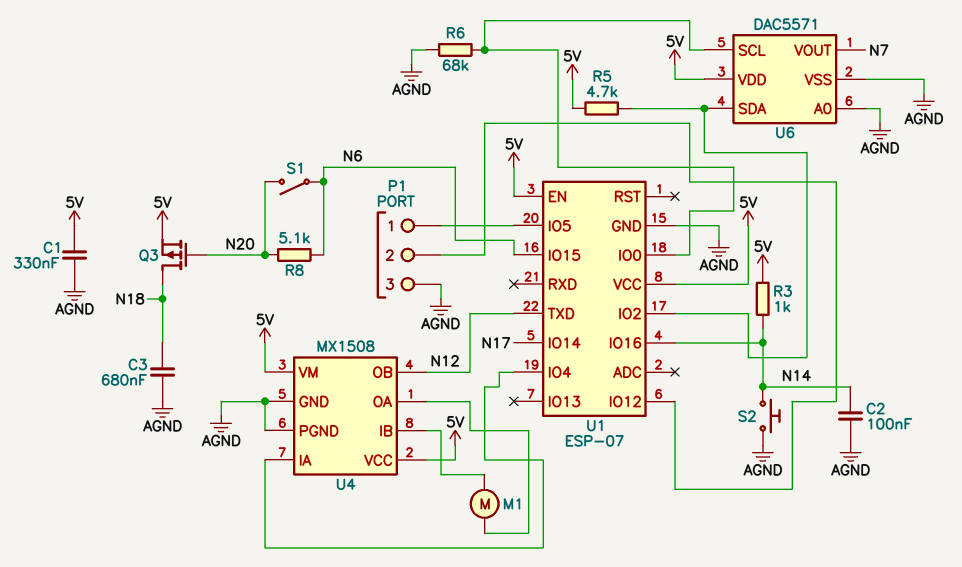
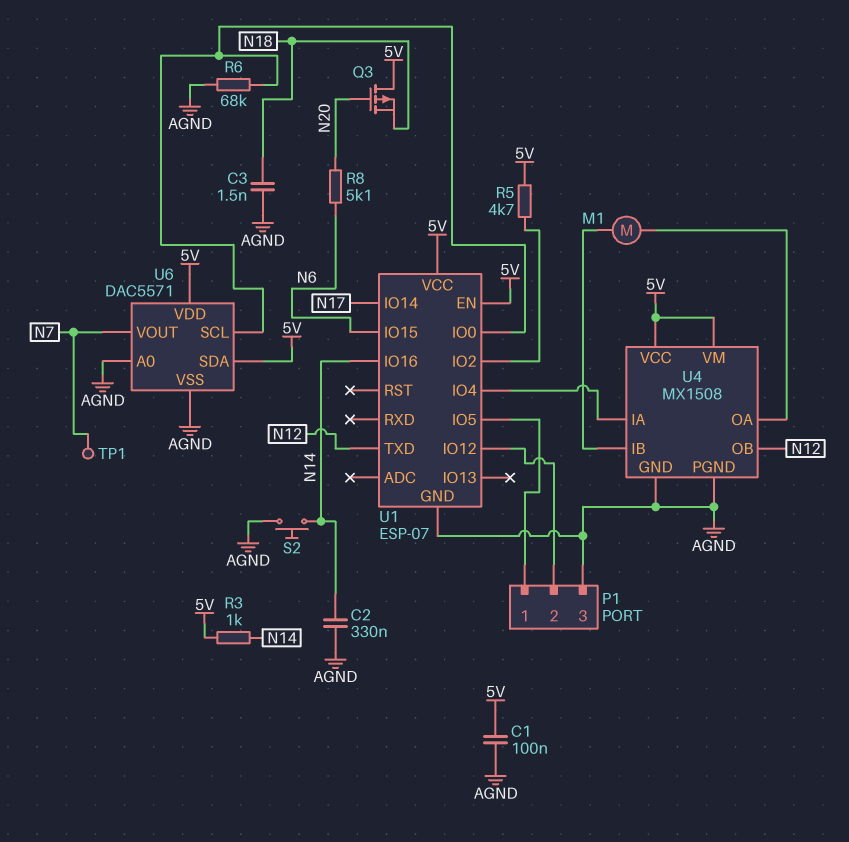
C1: 330nF (5V, AGND) -> 100nF (5V, AGND)
C2: 100nF (AGND, N14) -> 330nF (AGND, N14)
C3: 680nF (AGND, N18) -> 1.5nF (AGND, N18)
Q3: PMOS (G N20, D N18, S 5V) -> PMOS (G N20, D 5V, S N18)
S1: switch (N6, N20) -> none
TP1: none -> test point (N7)
U6 pin SDA: U1/IO2 -> 5V

